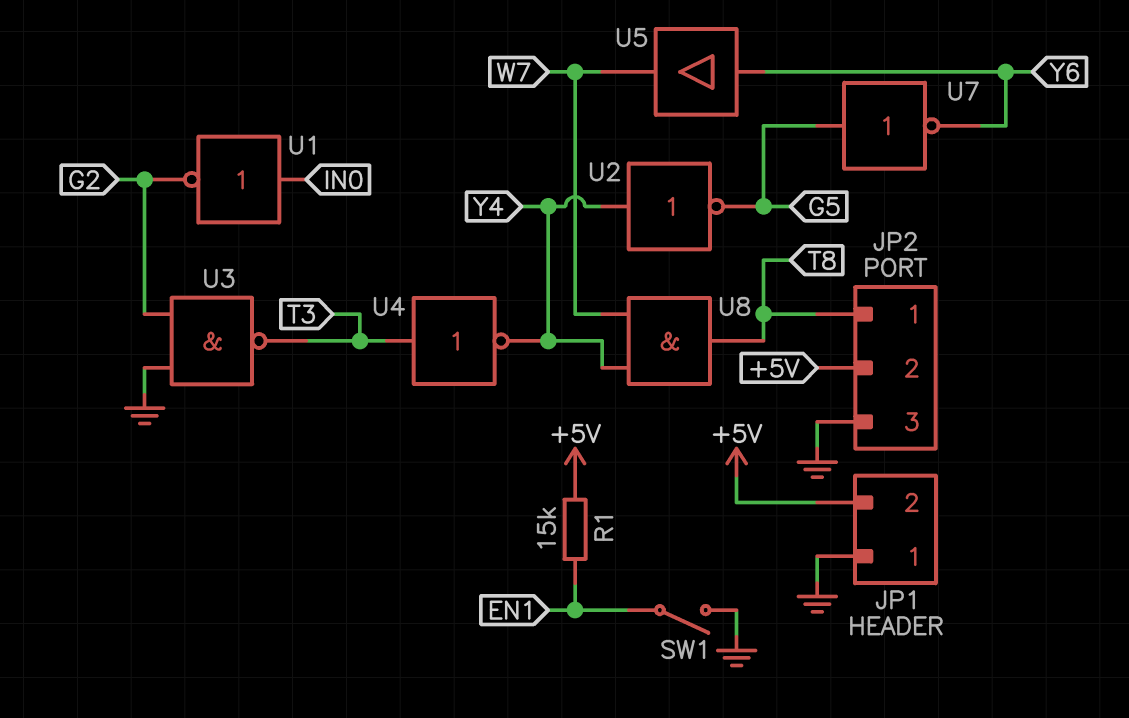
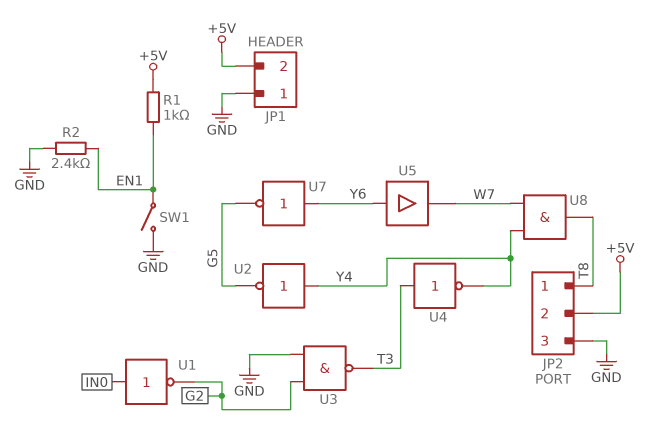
R1: 15k (+5V, EN1) -> 1k (+5V, EN1)
R2: none -> 2.4k (EN1, GND)
U7: NOT (in G5, out Y6) -> NOT (in Y6, out G5)

